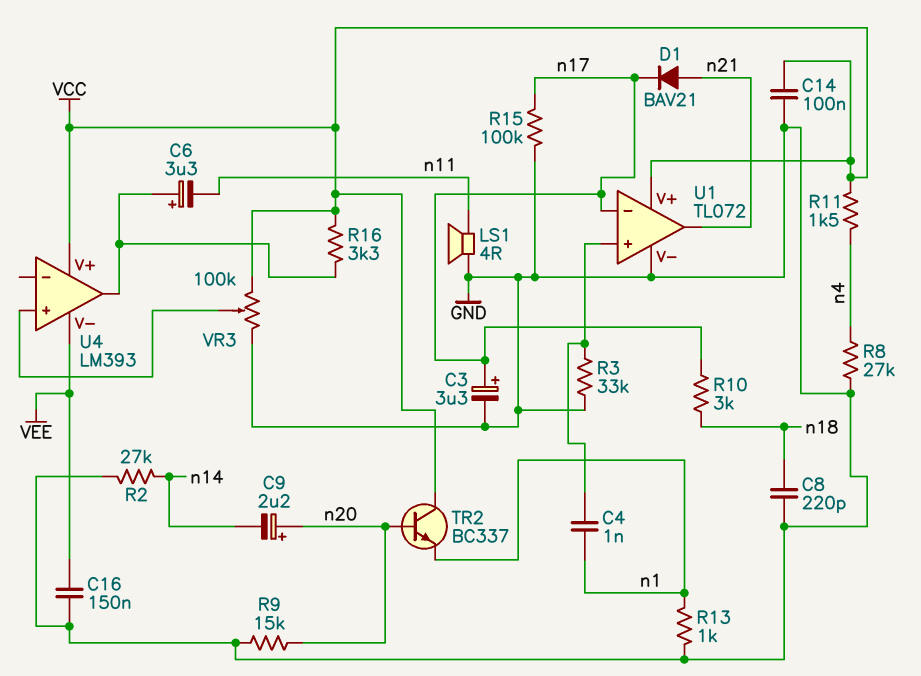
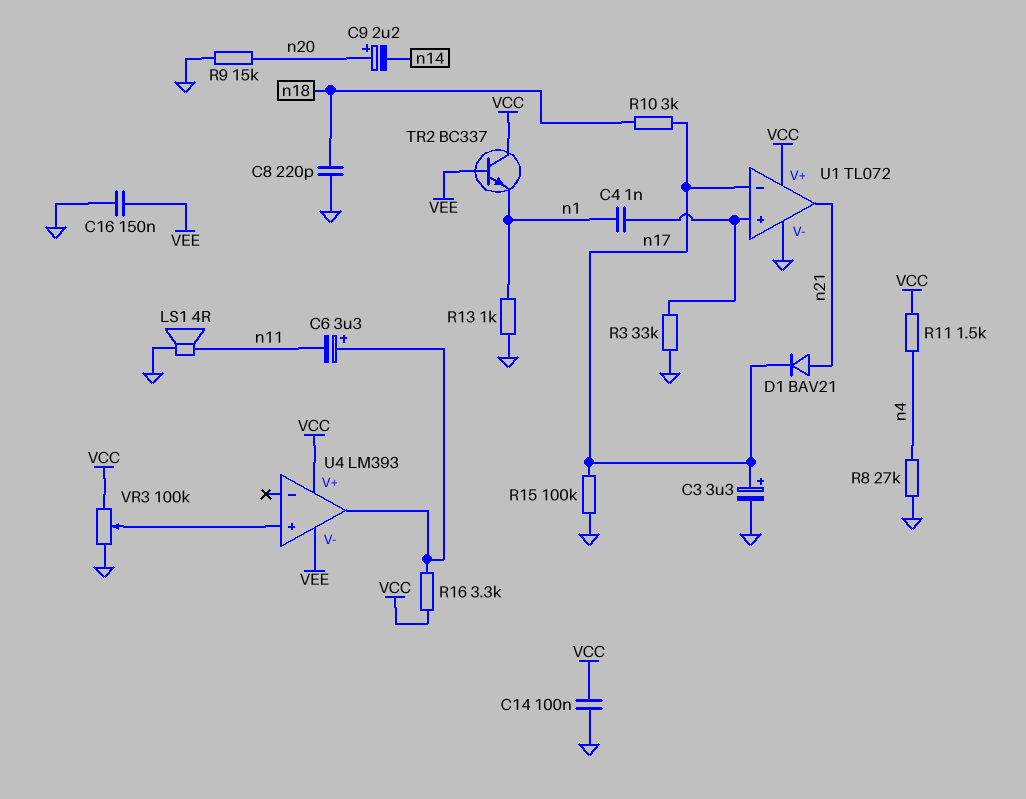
R2: 27k (GND, n14) -> none
TR2: NPN BC337 (B n20, C VCC, E n1) -> NPN BC337 (B VEE, C VCC, E n1)

